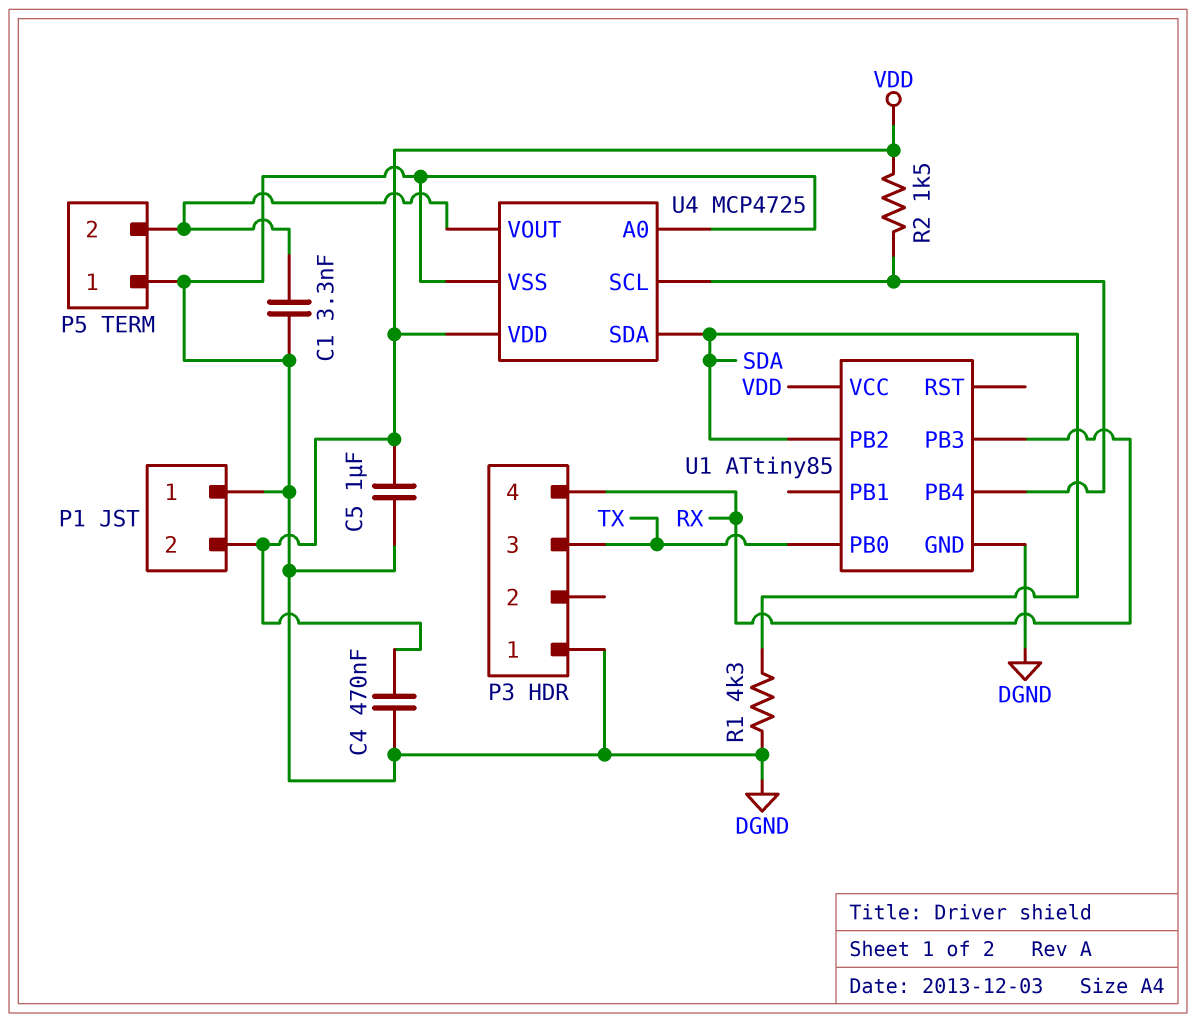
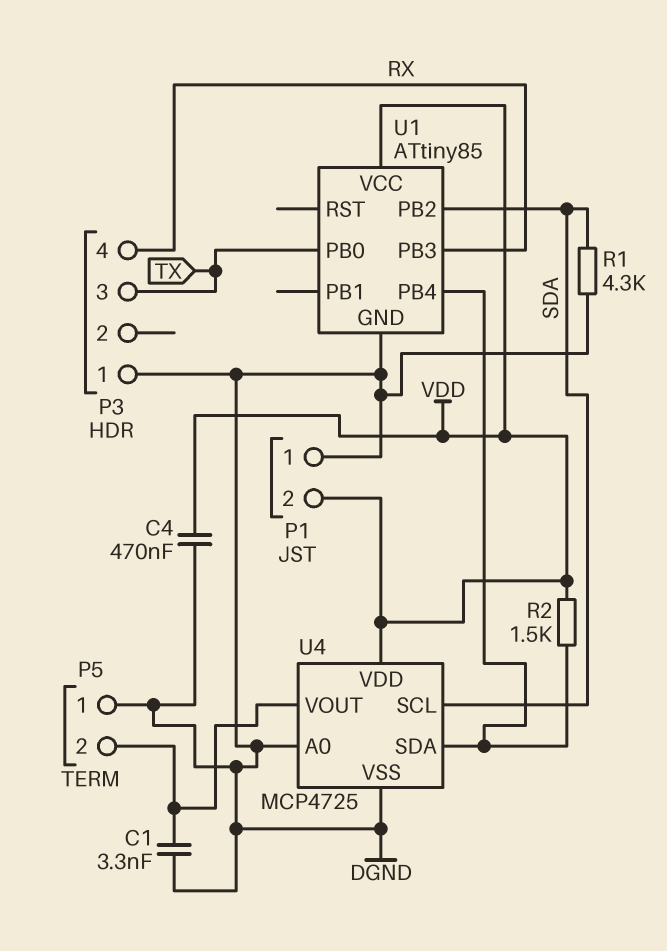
C5: 1uF (DGND, VDD) -> none
U4 pin SCL: U1/PB4 -> SDA
U4 pin SDA: SDA -> U1/PB4

